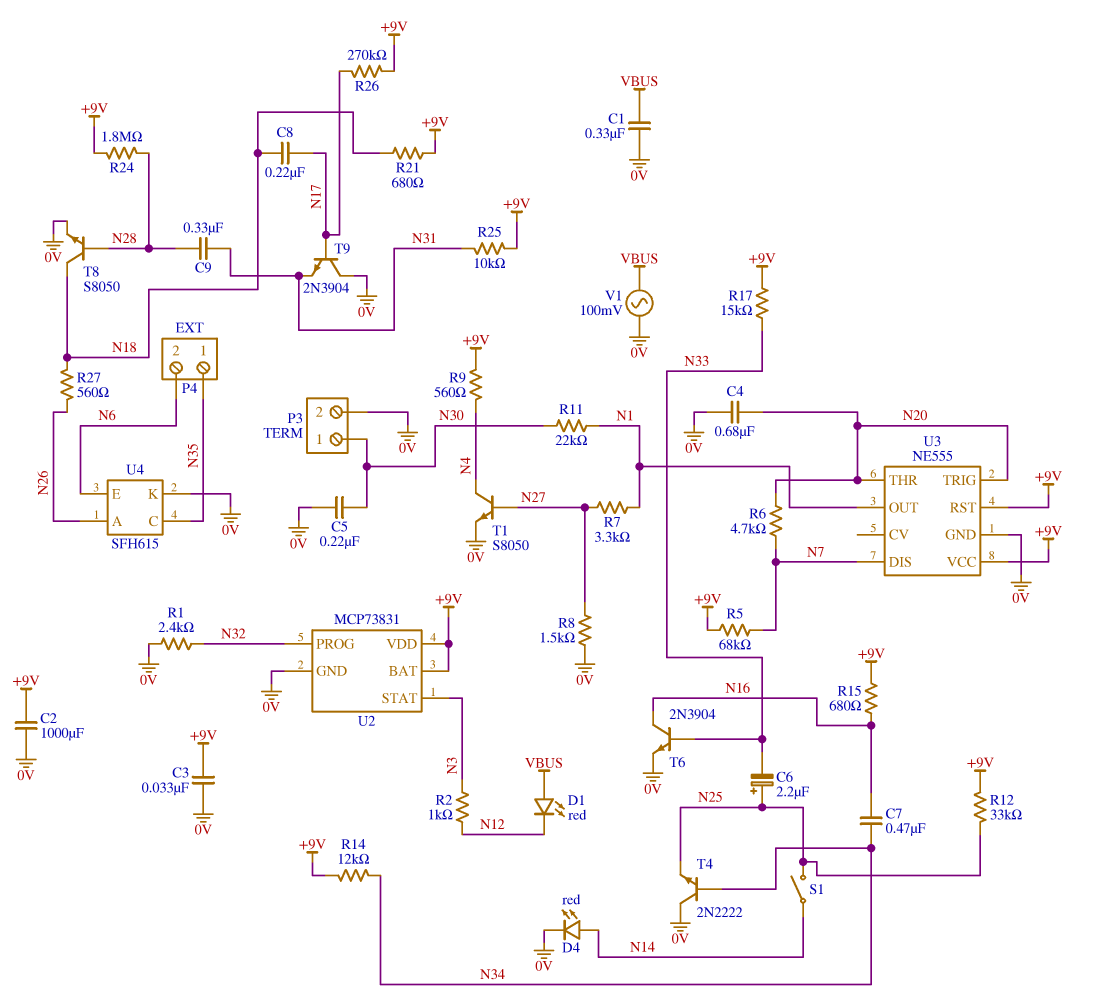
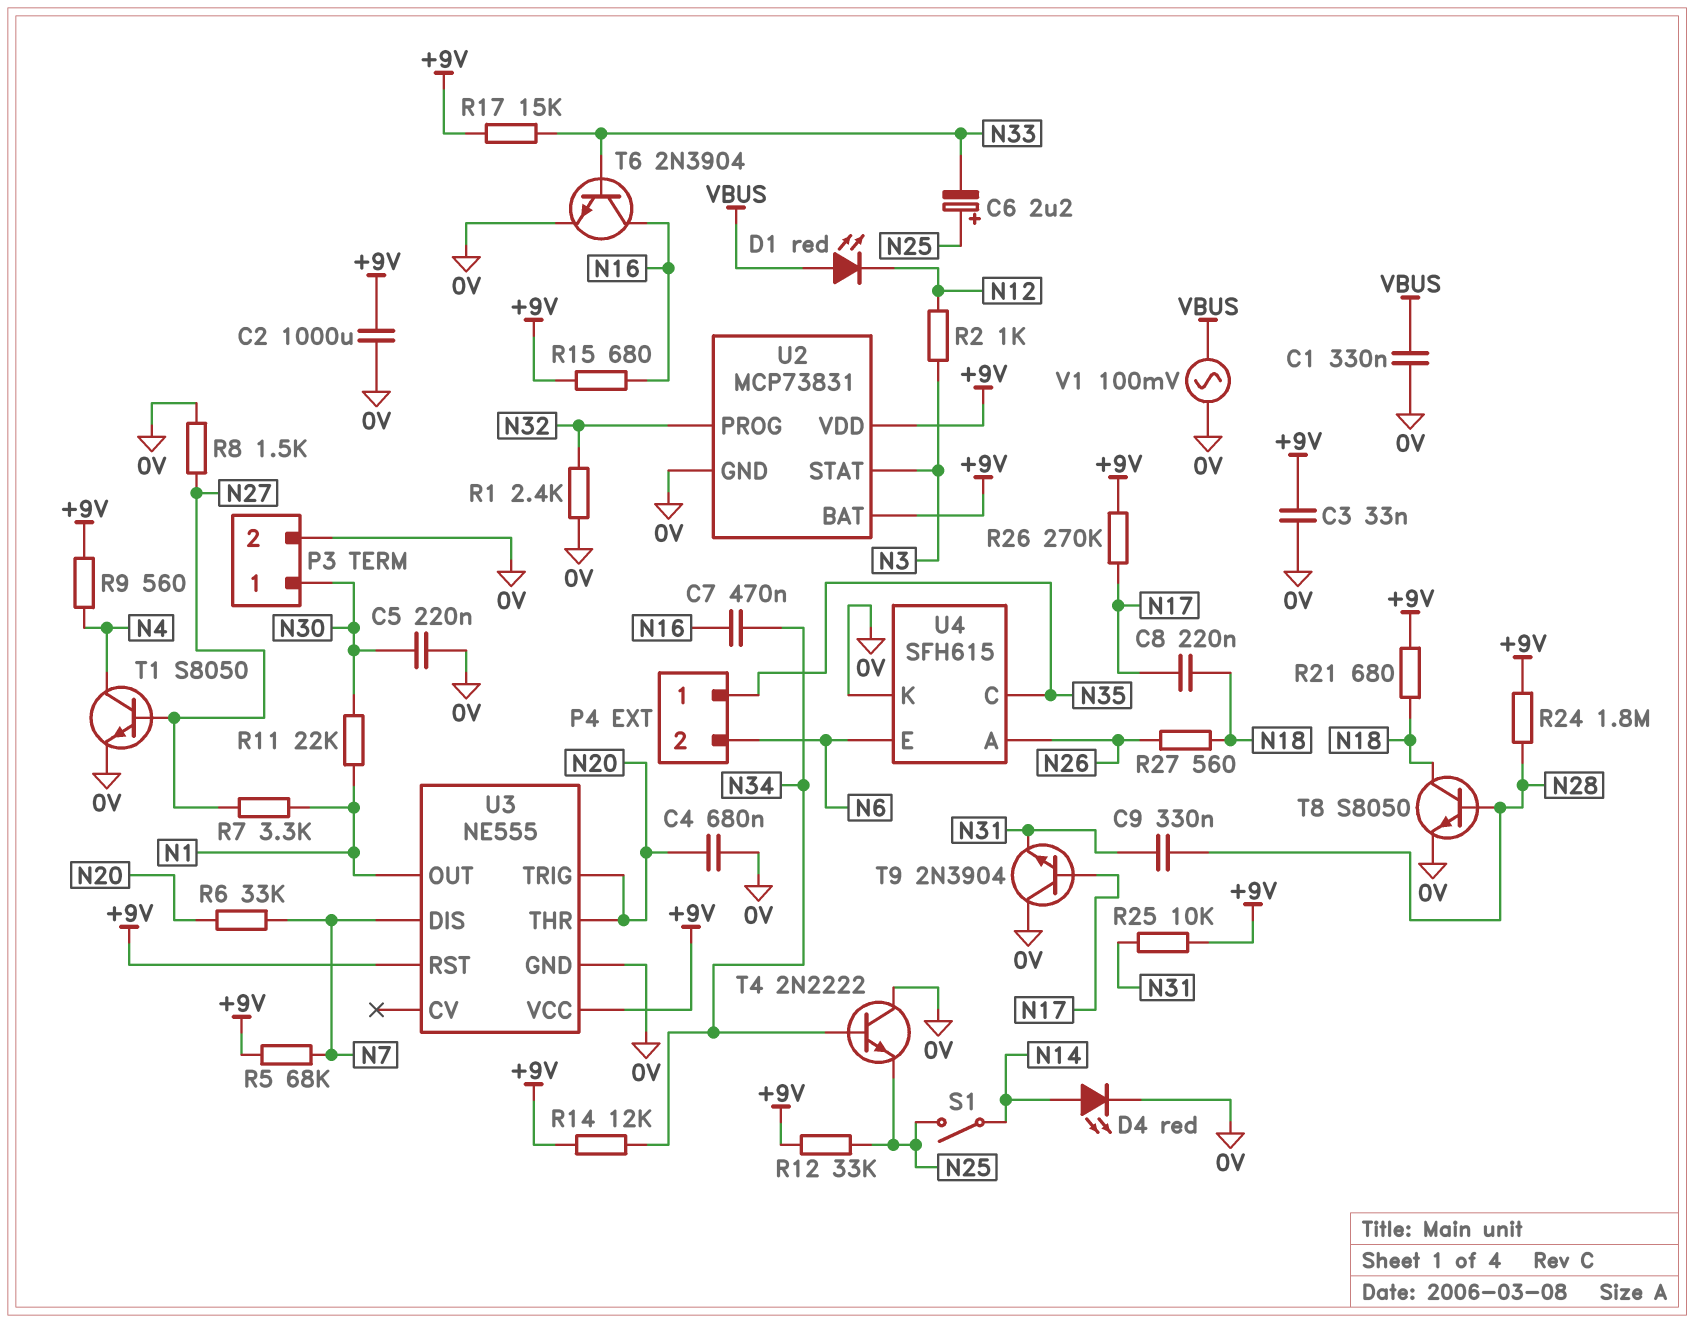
R6: 4.7k (N7, N20) -> 33k (N7, N20)

